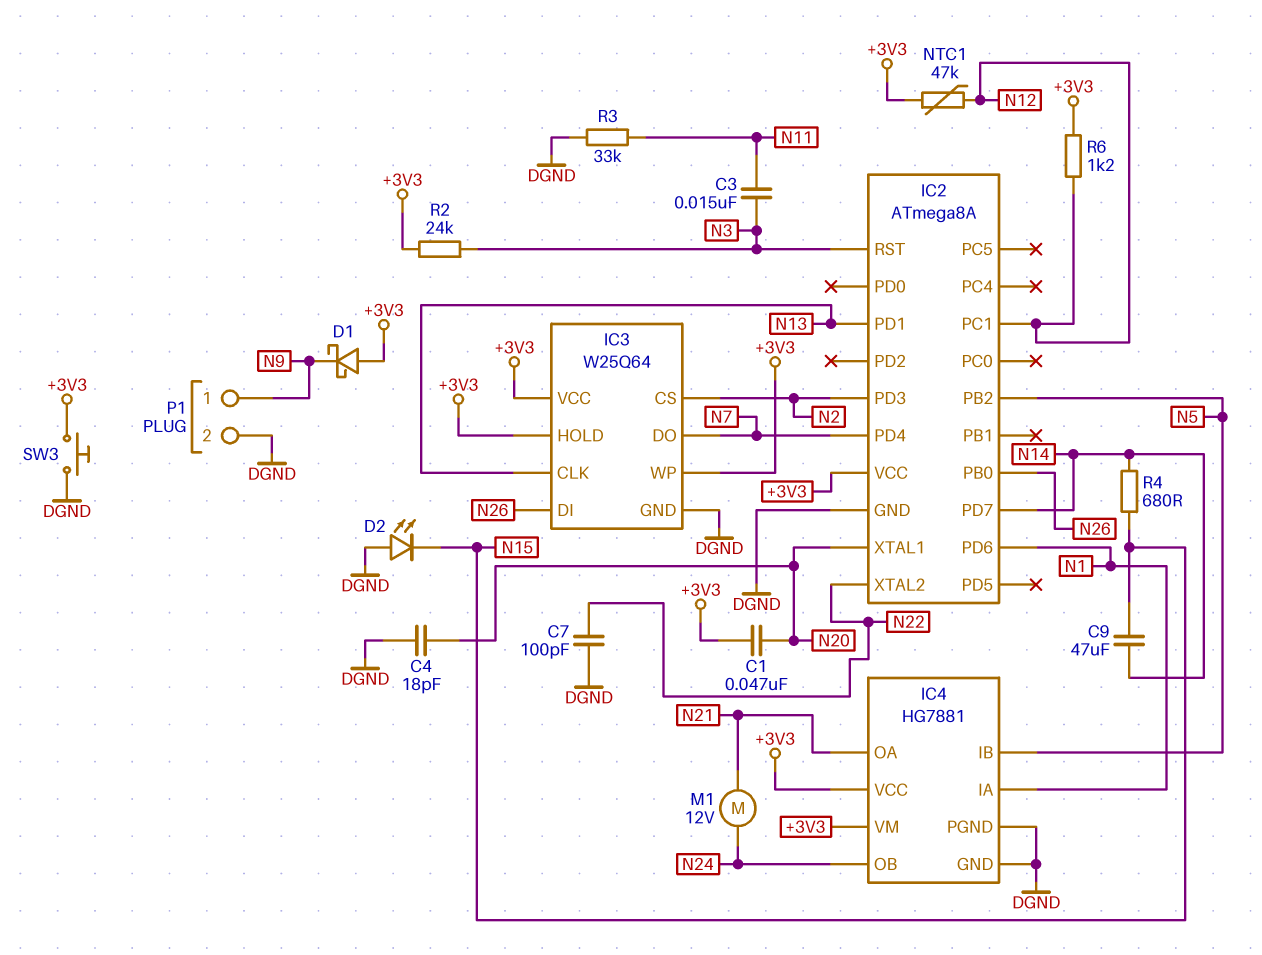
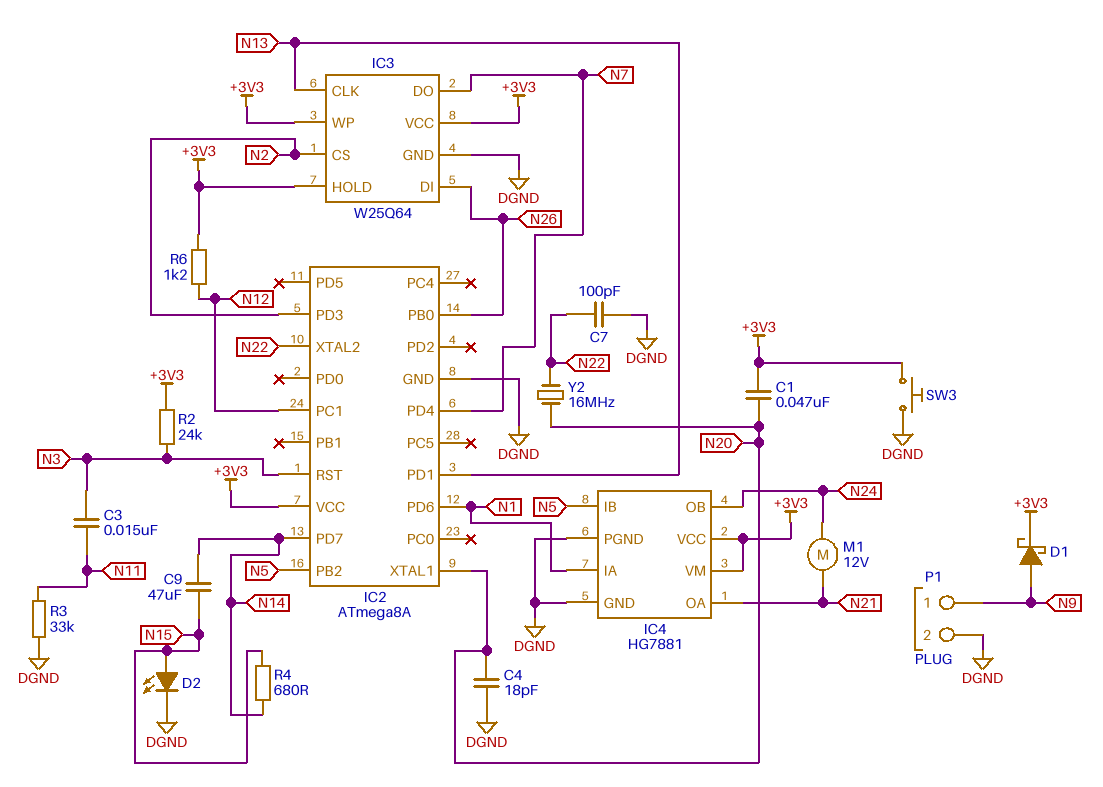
D1: schottky (A +3V3, K N9) -> schottky (A N9, K +3V3)
D2: LED (A DGND, K N15) -> LED (A N15, K DGND)
NTC1: 47k (+3V3, N12) -> none
Y2: none -> 16MHz (N20, N22)

